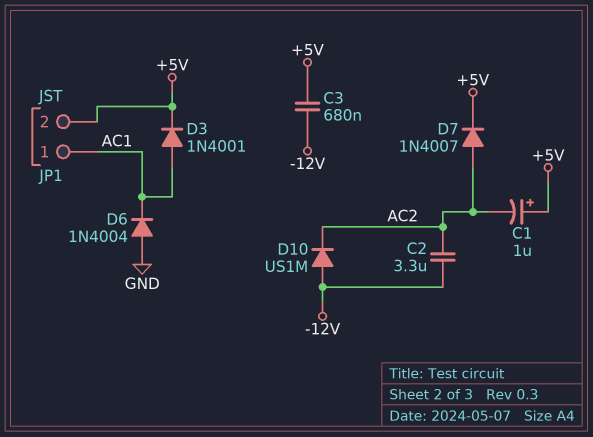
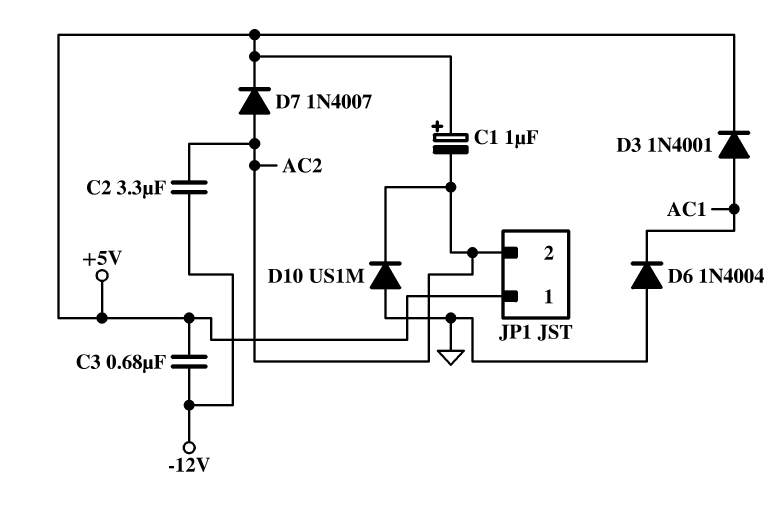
D10: diode US1M (A -12V, K AC2) -> diode US1M (A GND, K AC2)
JP1 pin 1: AC1 -> +5V
JP1 pin 2: +5V -> AC2

